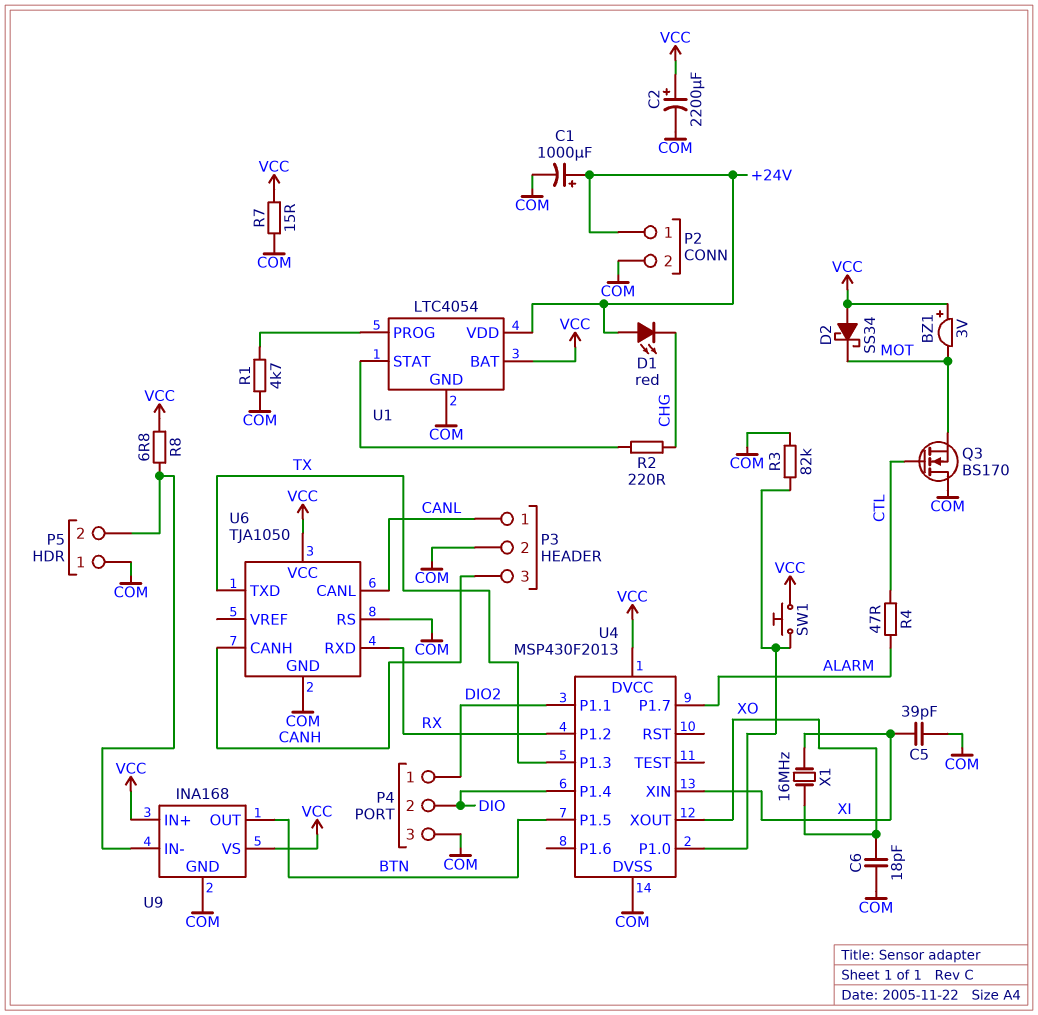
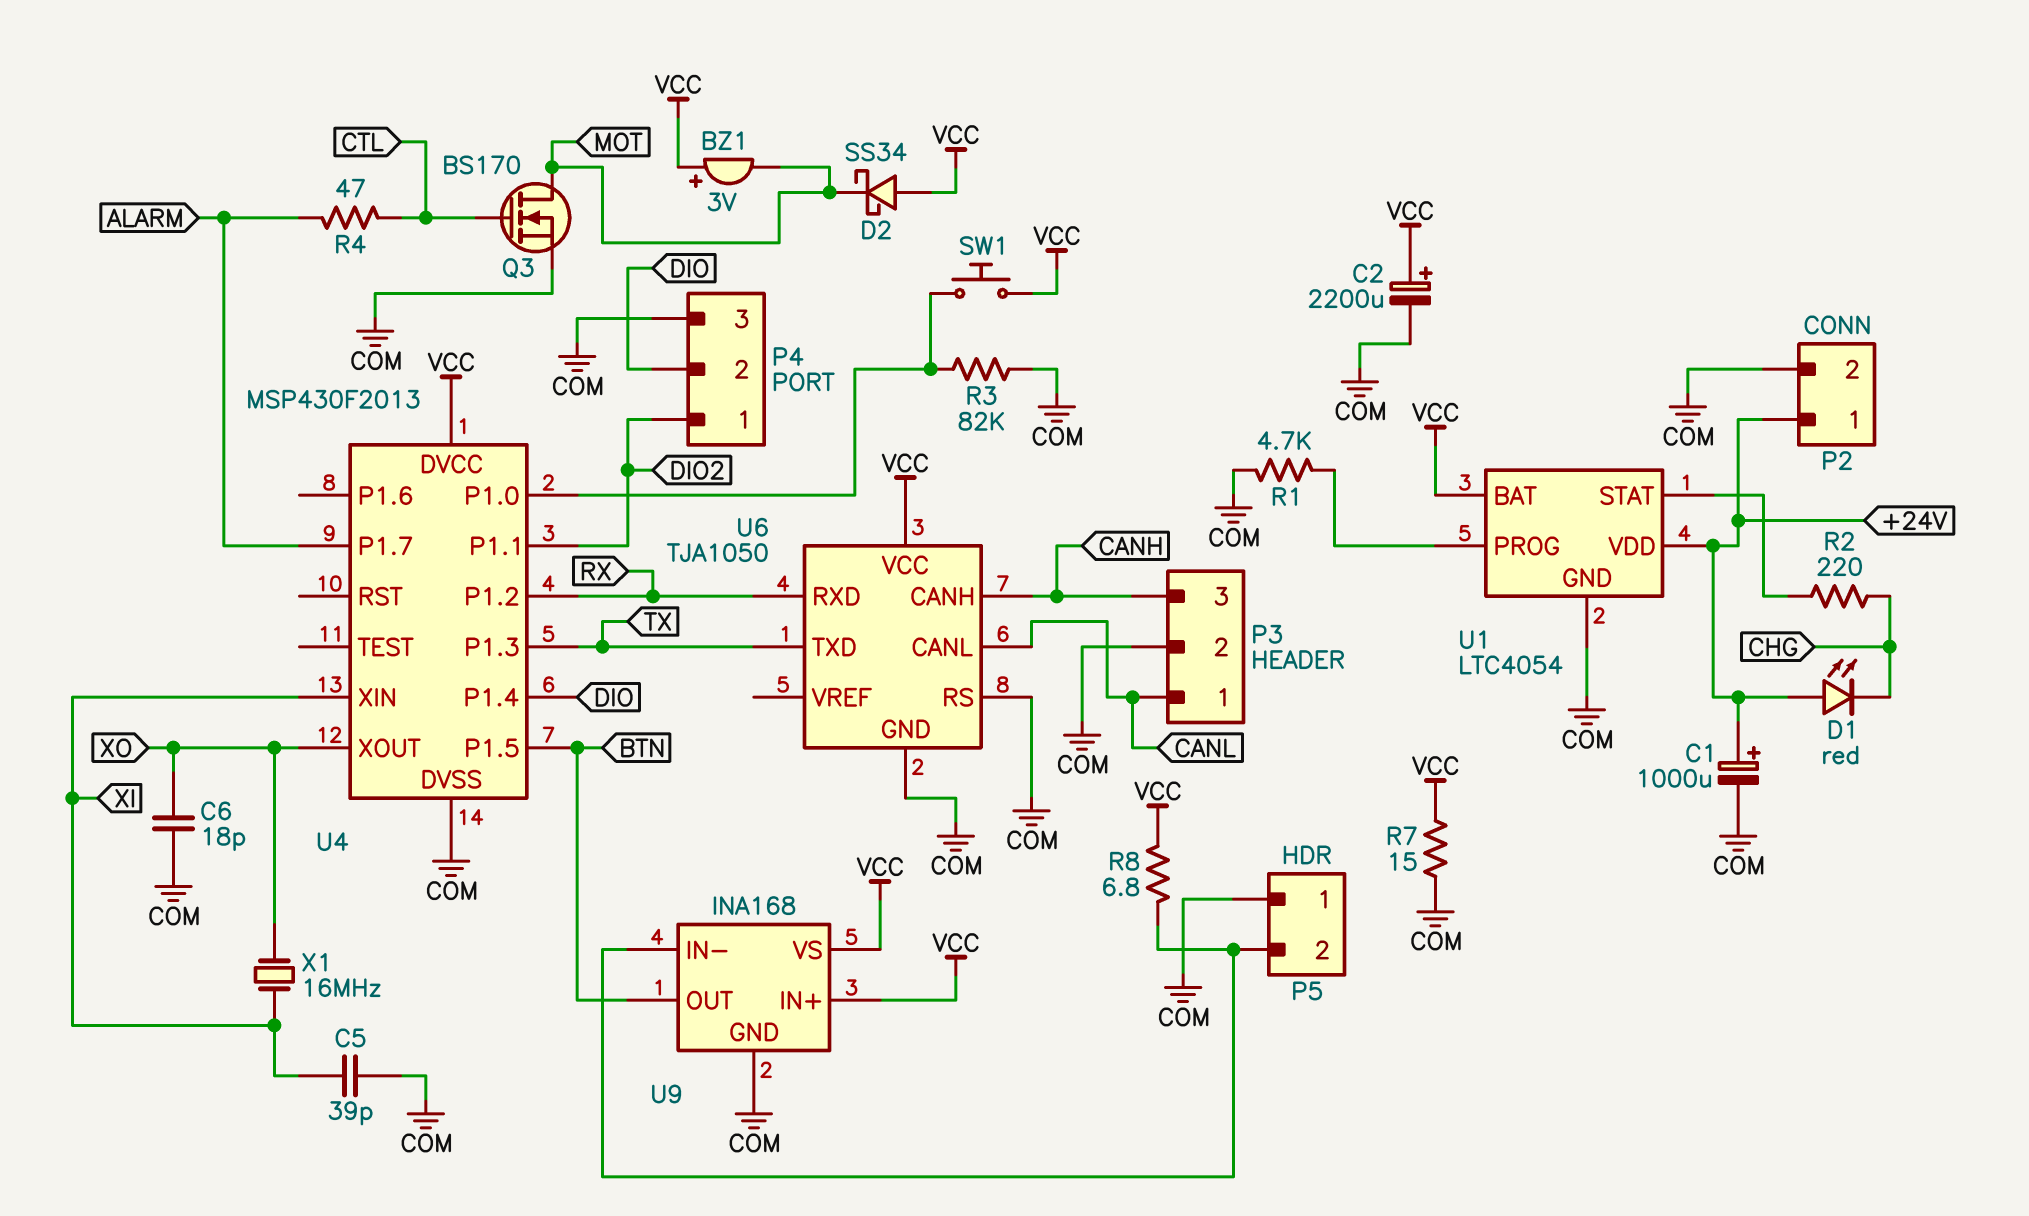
Q3: NMOS BS170 (G CTL, D COM, S MOT) -> NMOS BS170 (G CTL, D MOT, S COM)

